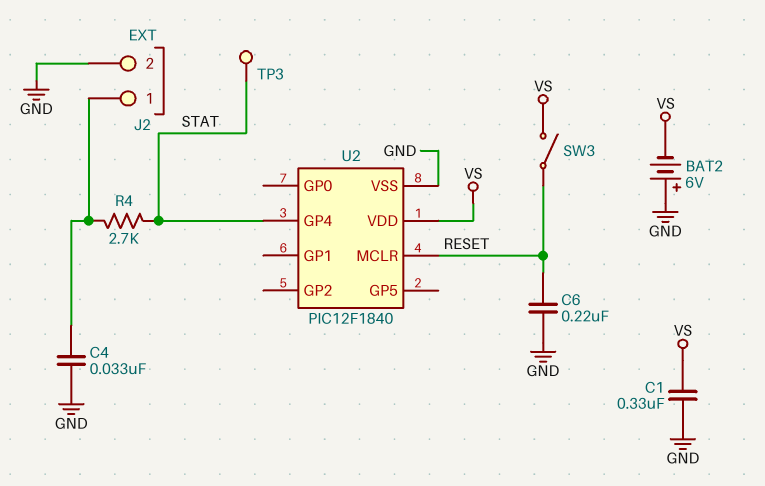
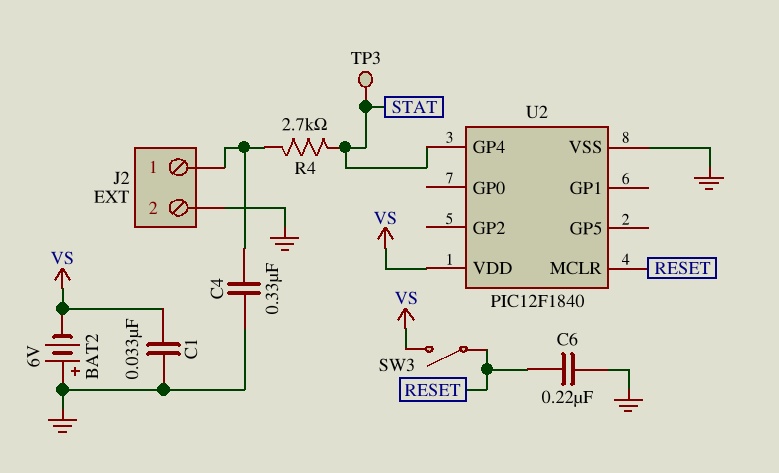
C1: 330nF (GND, VS) -> 33nF (GND, VS)
C4: 33nF (GND, J2/1) -> 330nF (GND, J2/1)

